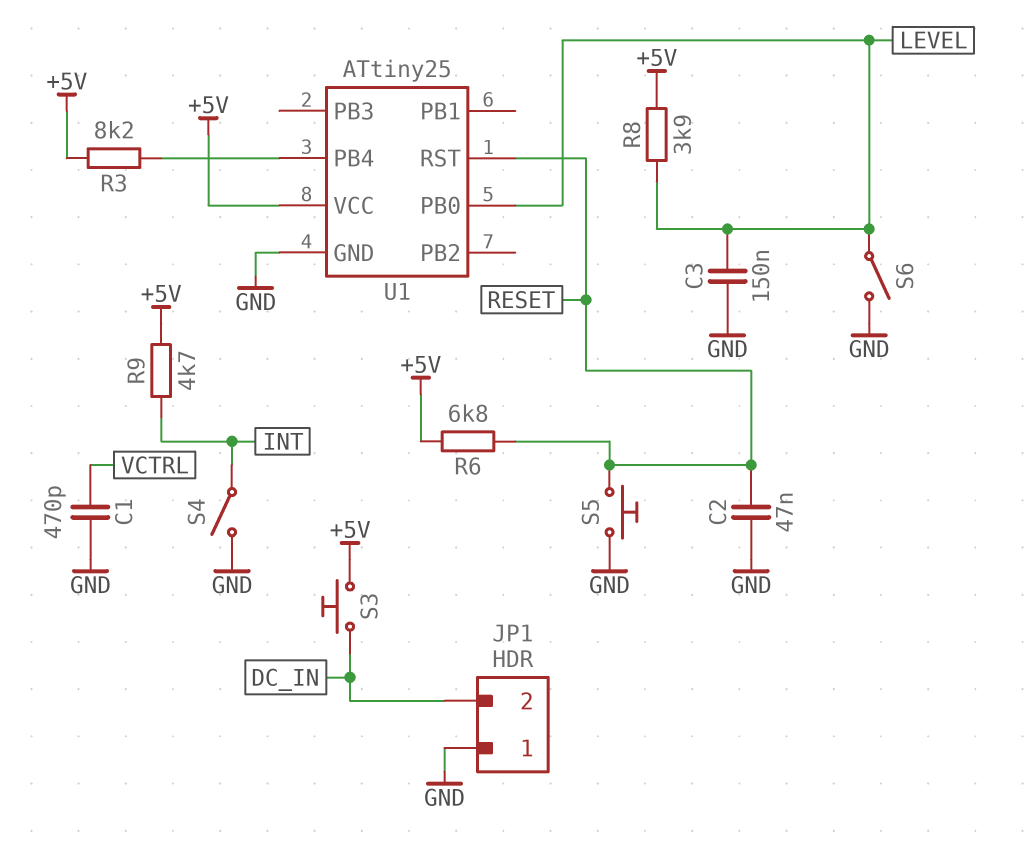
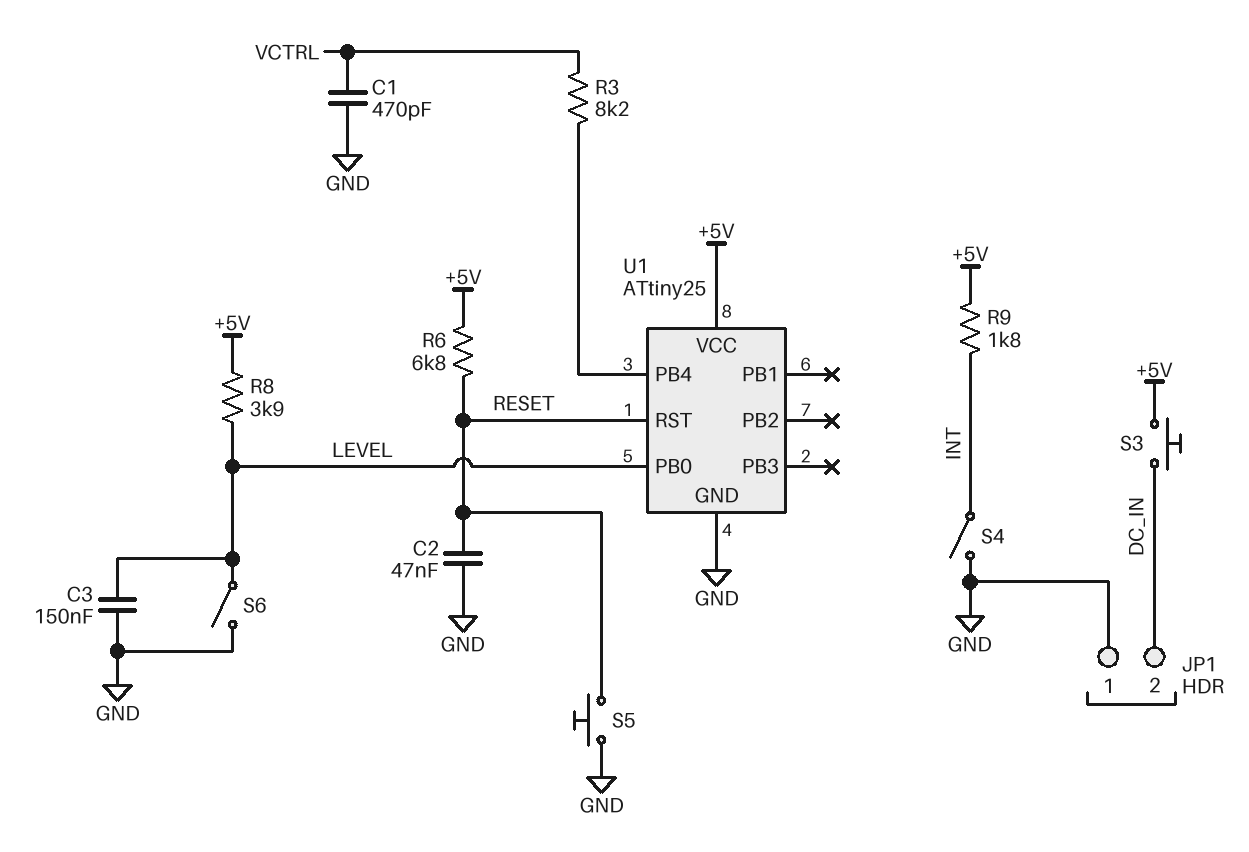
R3: 8.2k (+5V, U1/PB4) -> 8.2k (U1/PB4, VCTRL)
R9: 4.7k (+5V, INT) -> 1.8k (+5V, INT)

